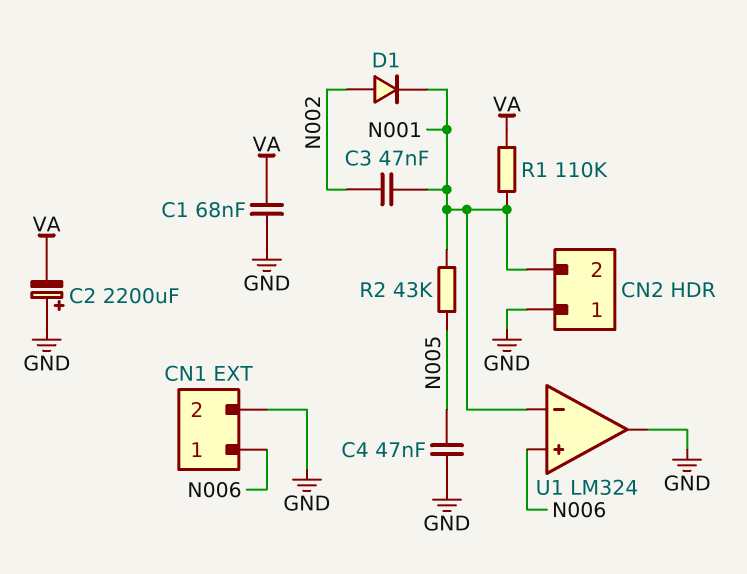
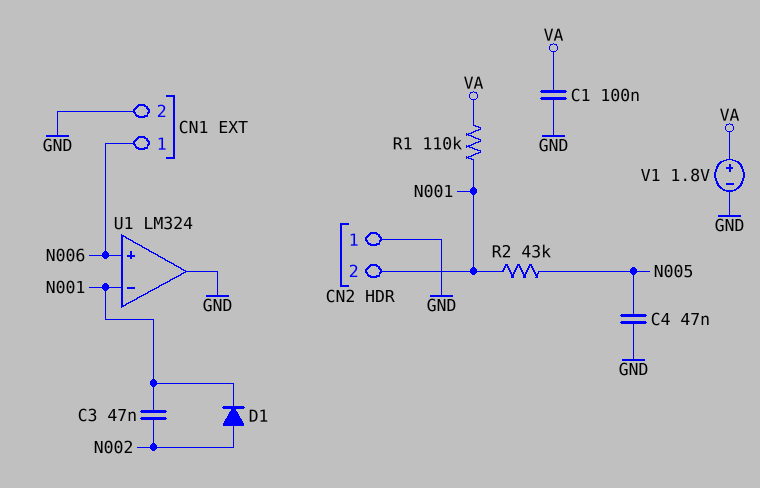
C1: 68nF (GND, VA) -> 100nF (GND, VA)
C2: 2200uF (plus GND, minus VA) -> none
V1: none -> 1.8V (plus VA, minus GND)

